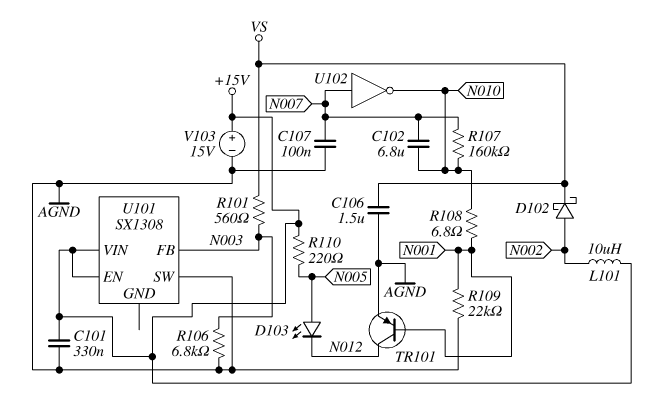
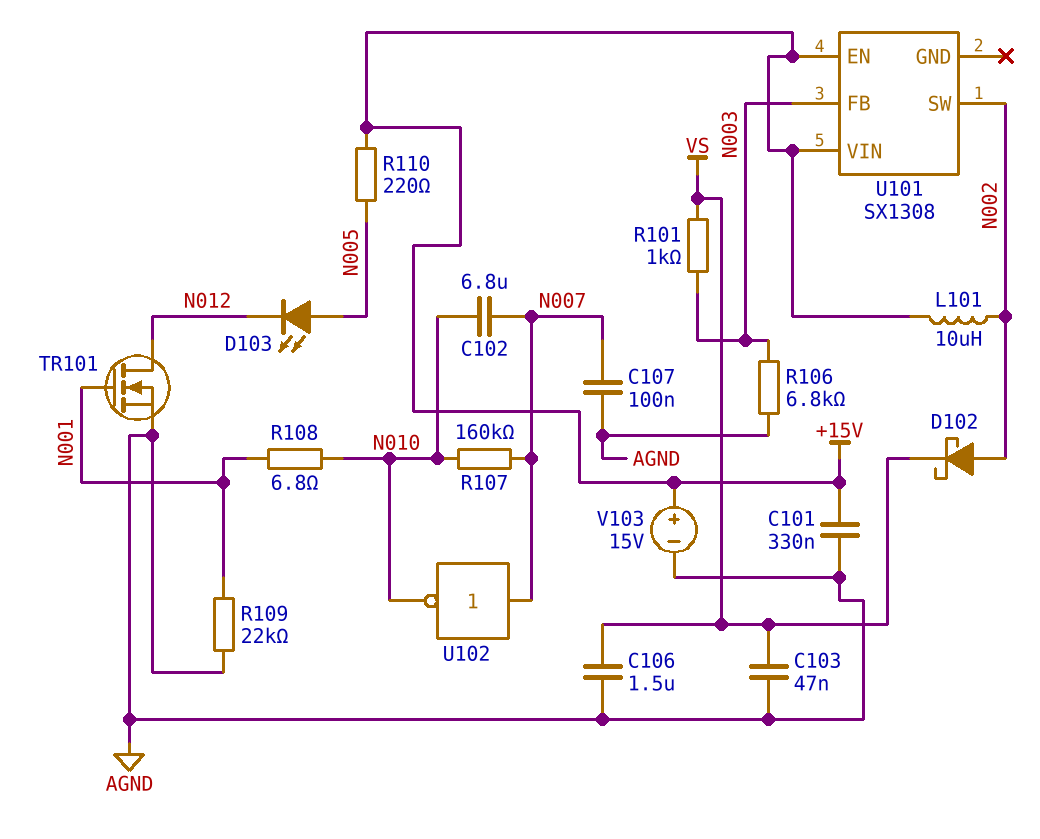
C103: none -> 47nF (AGND, VS)
R101: 560 (N003, VS) -> 1k (N003, VS)
TR101: PNP (B N001, C N012, E AGND) -> NMOS (G N001, D N012, S AGND)
U101 pin SW: AGND -> N002

